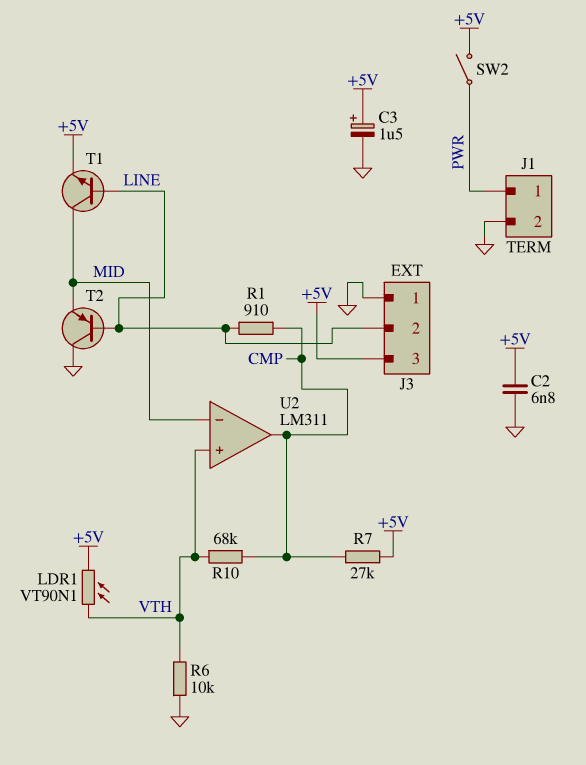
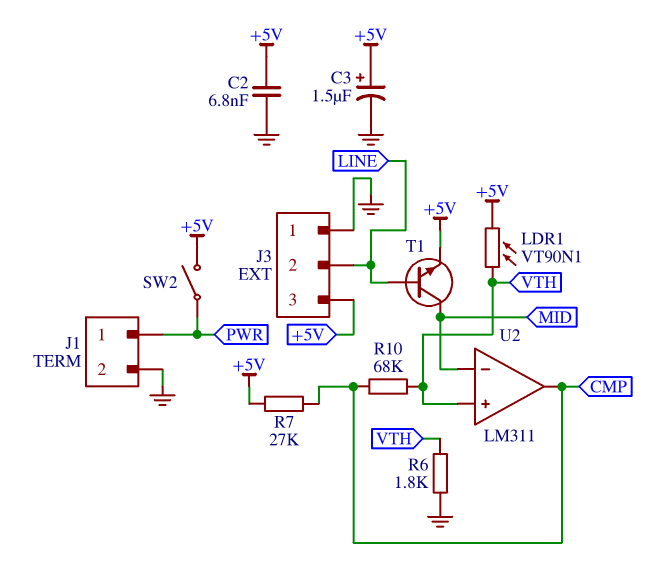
R1: 910 (CMP, LINE) -> none
R6: 10k (GND, VTH) -> 1.8k (GND, VTH)
T2: PNP (B LINE, C GND, E MID) -> none

